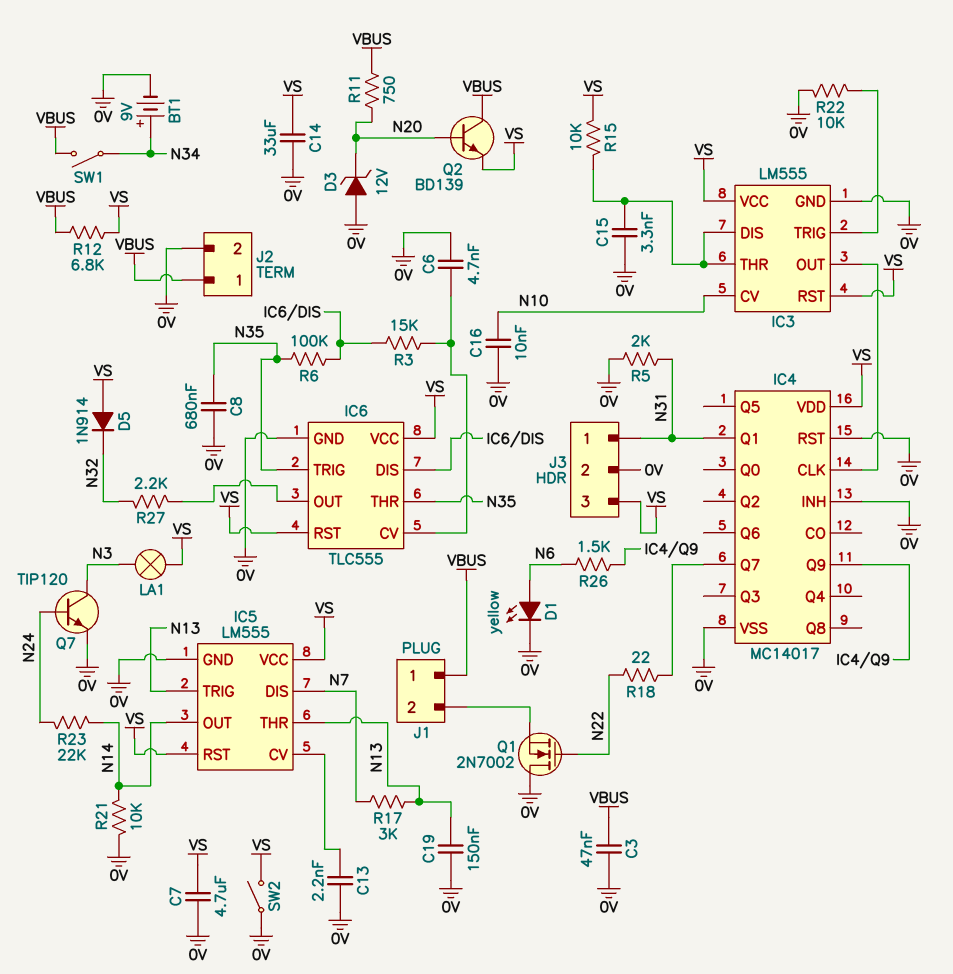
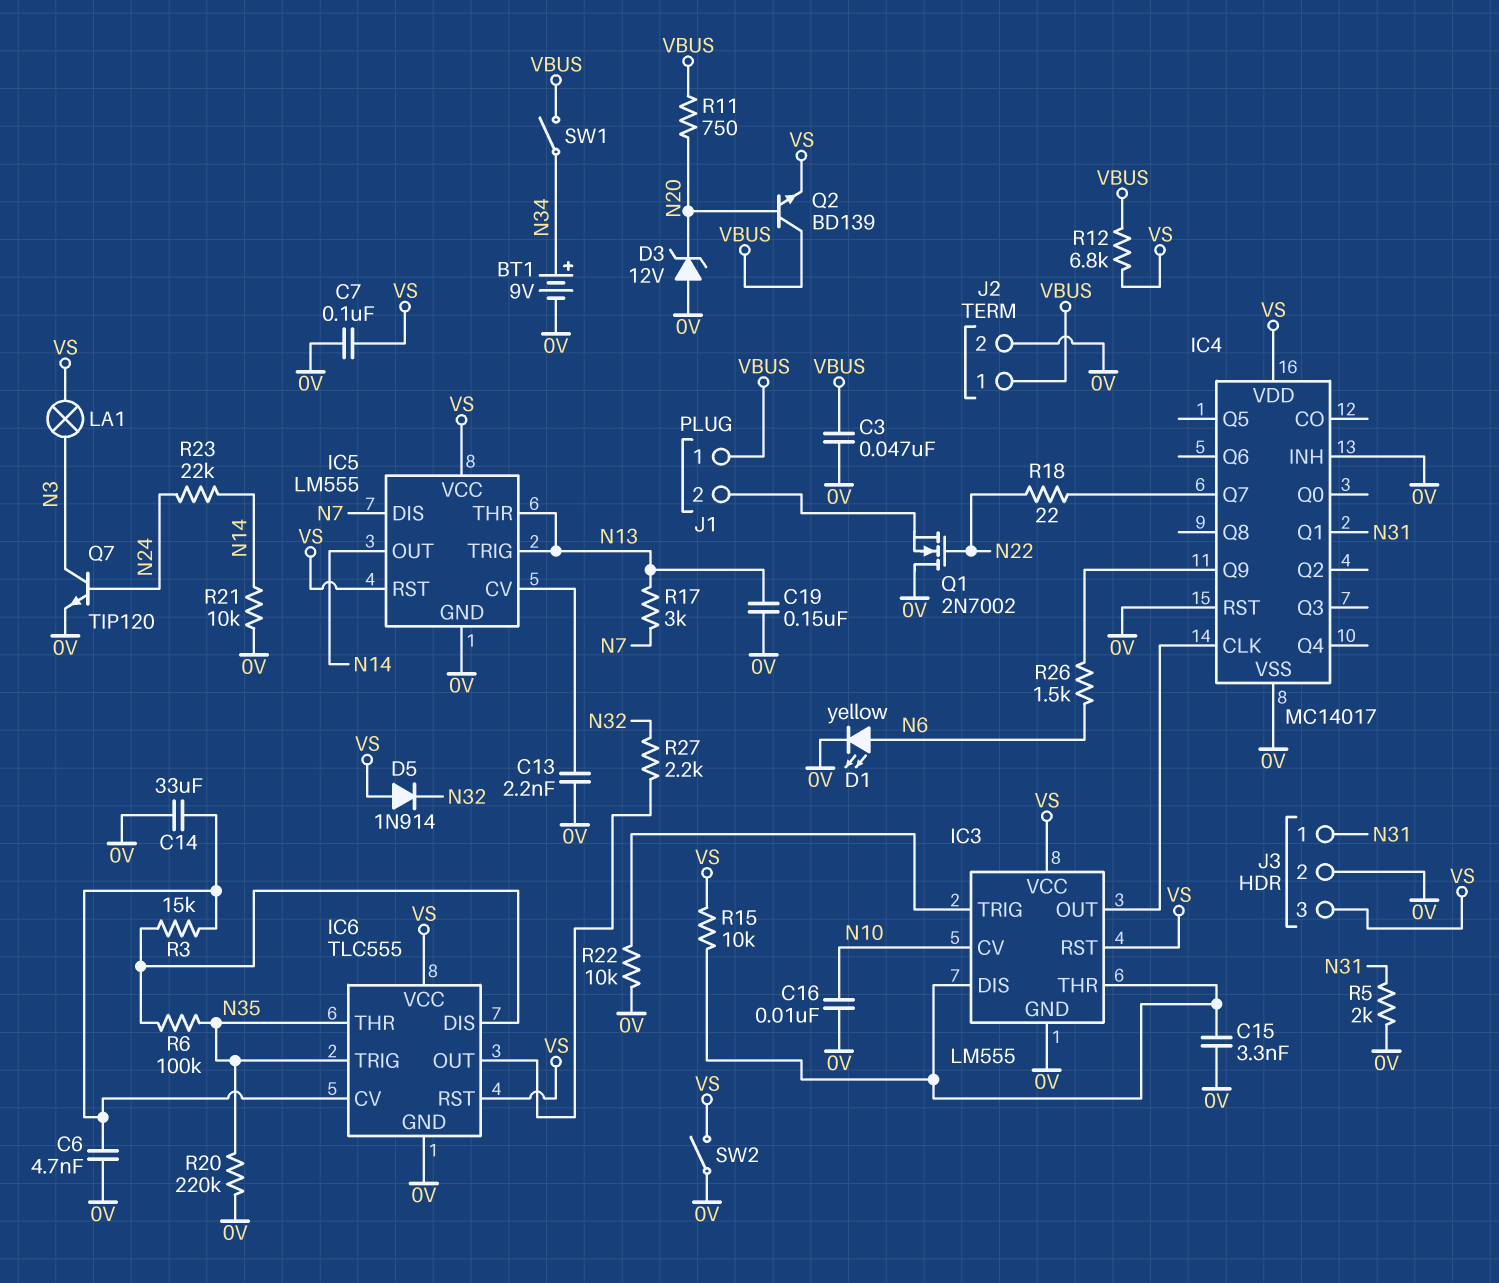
C7: 4.7uF (0V, VS) -> 100nF (0V, VS)
C8: 680nF (0V, N35) -> none
C14: 33uF (0V, VS) -> 33uF (0V, IC6/CV)
R20: none -> 220k (0V, N35)

